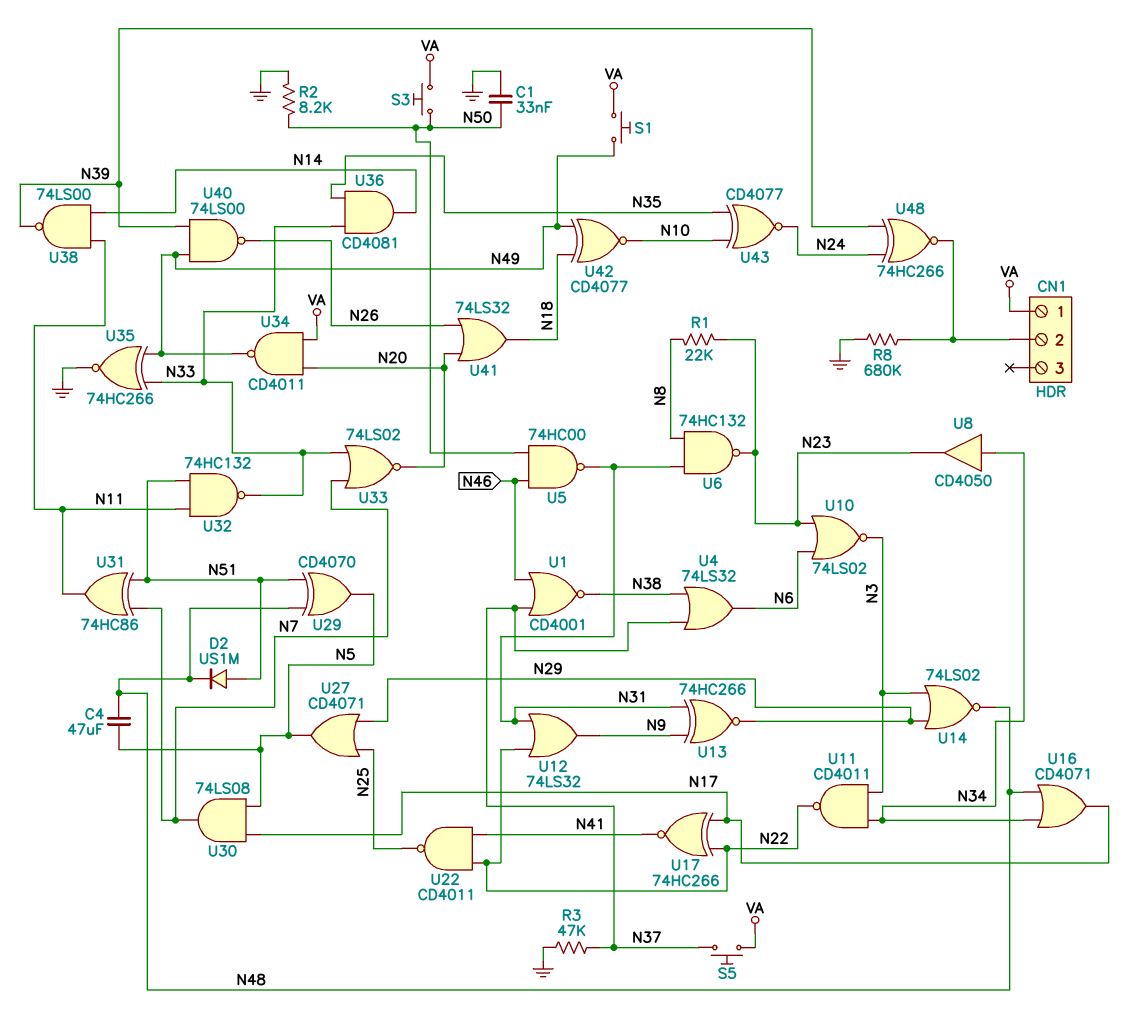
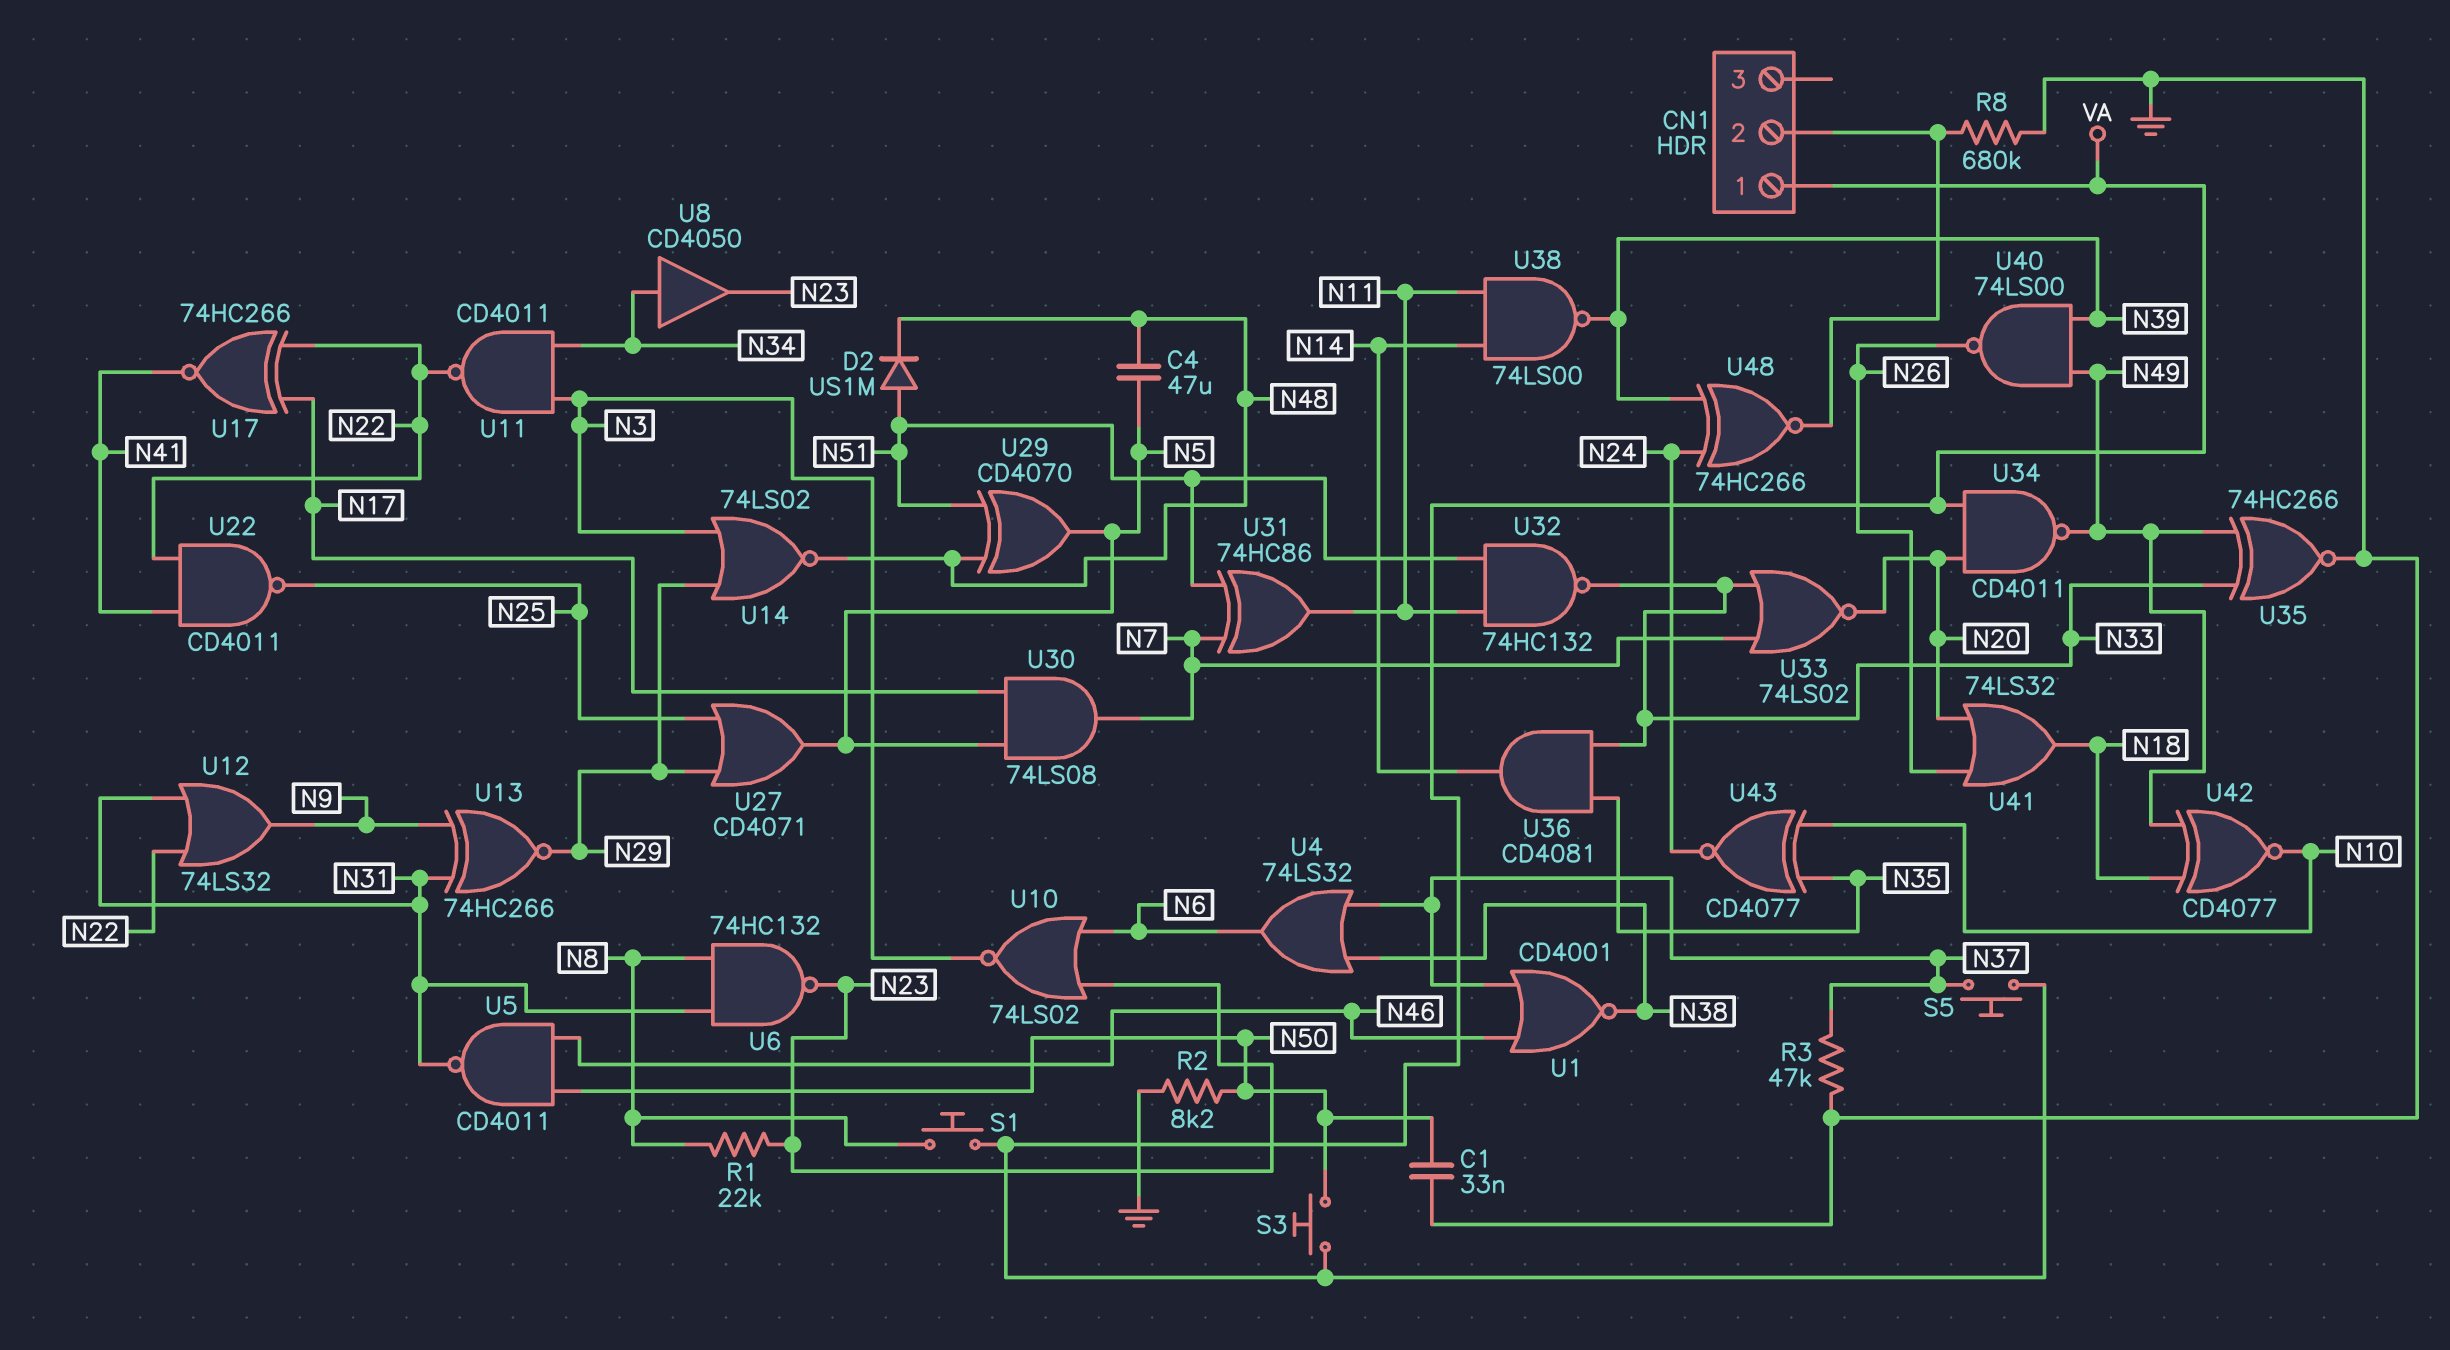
S1: button (N49, VA) -> button (N8, VA)
U5: NAND 74HC00 (in N46, in N50, out N31) -> NAND CD4011 (in N46, in N50, out N31)
U16: OR CD4071 (in N34, in N48, out N17) -> none

